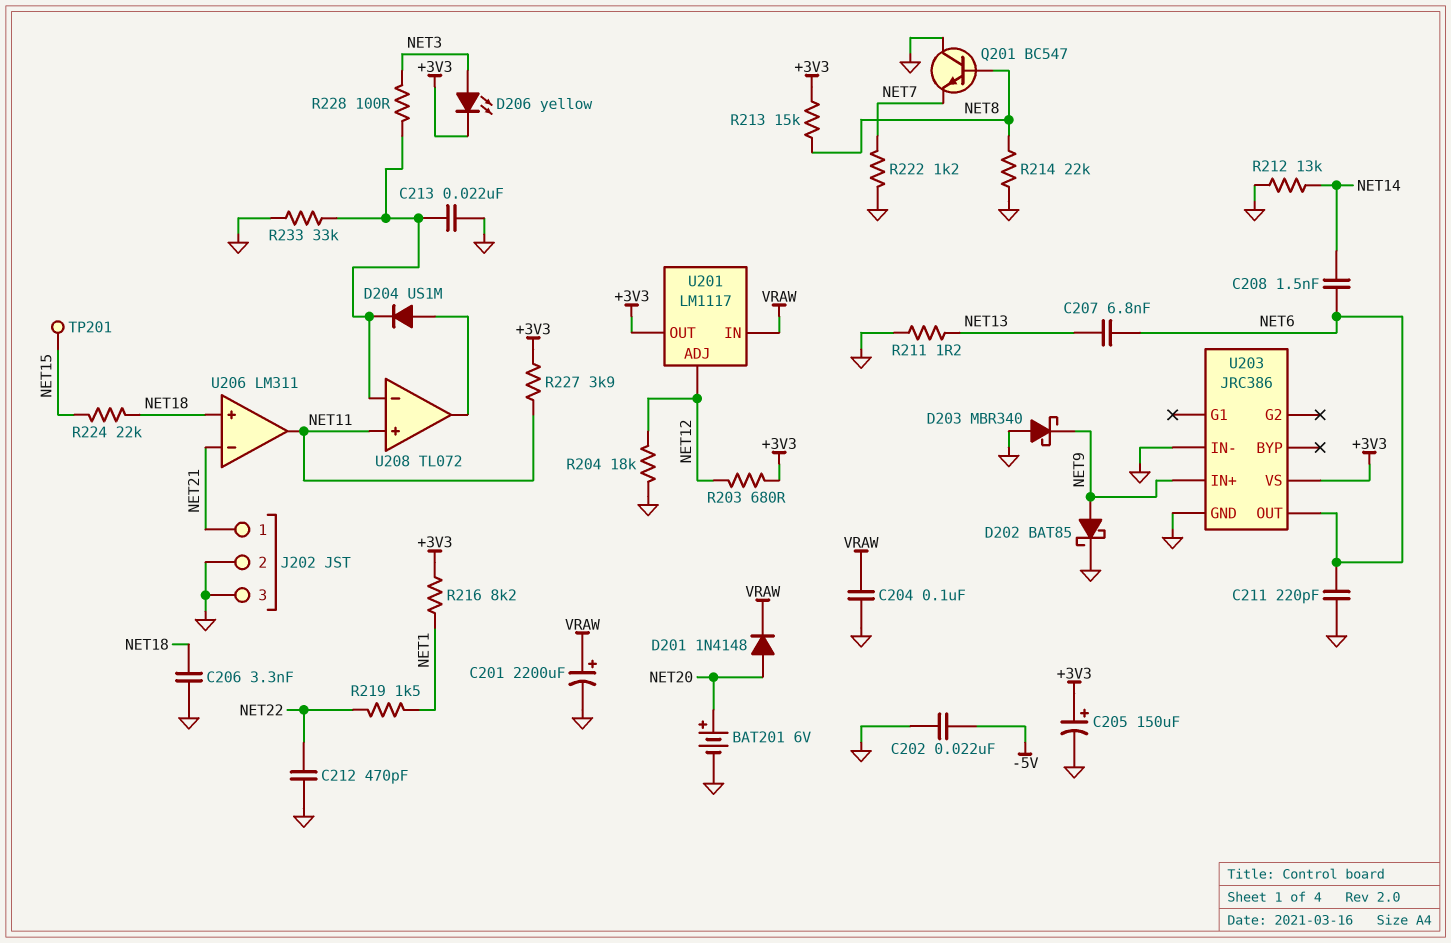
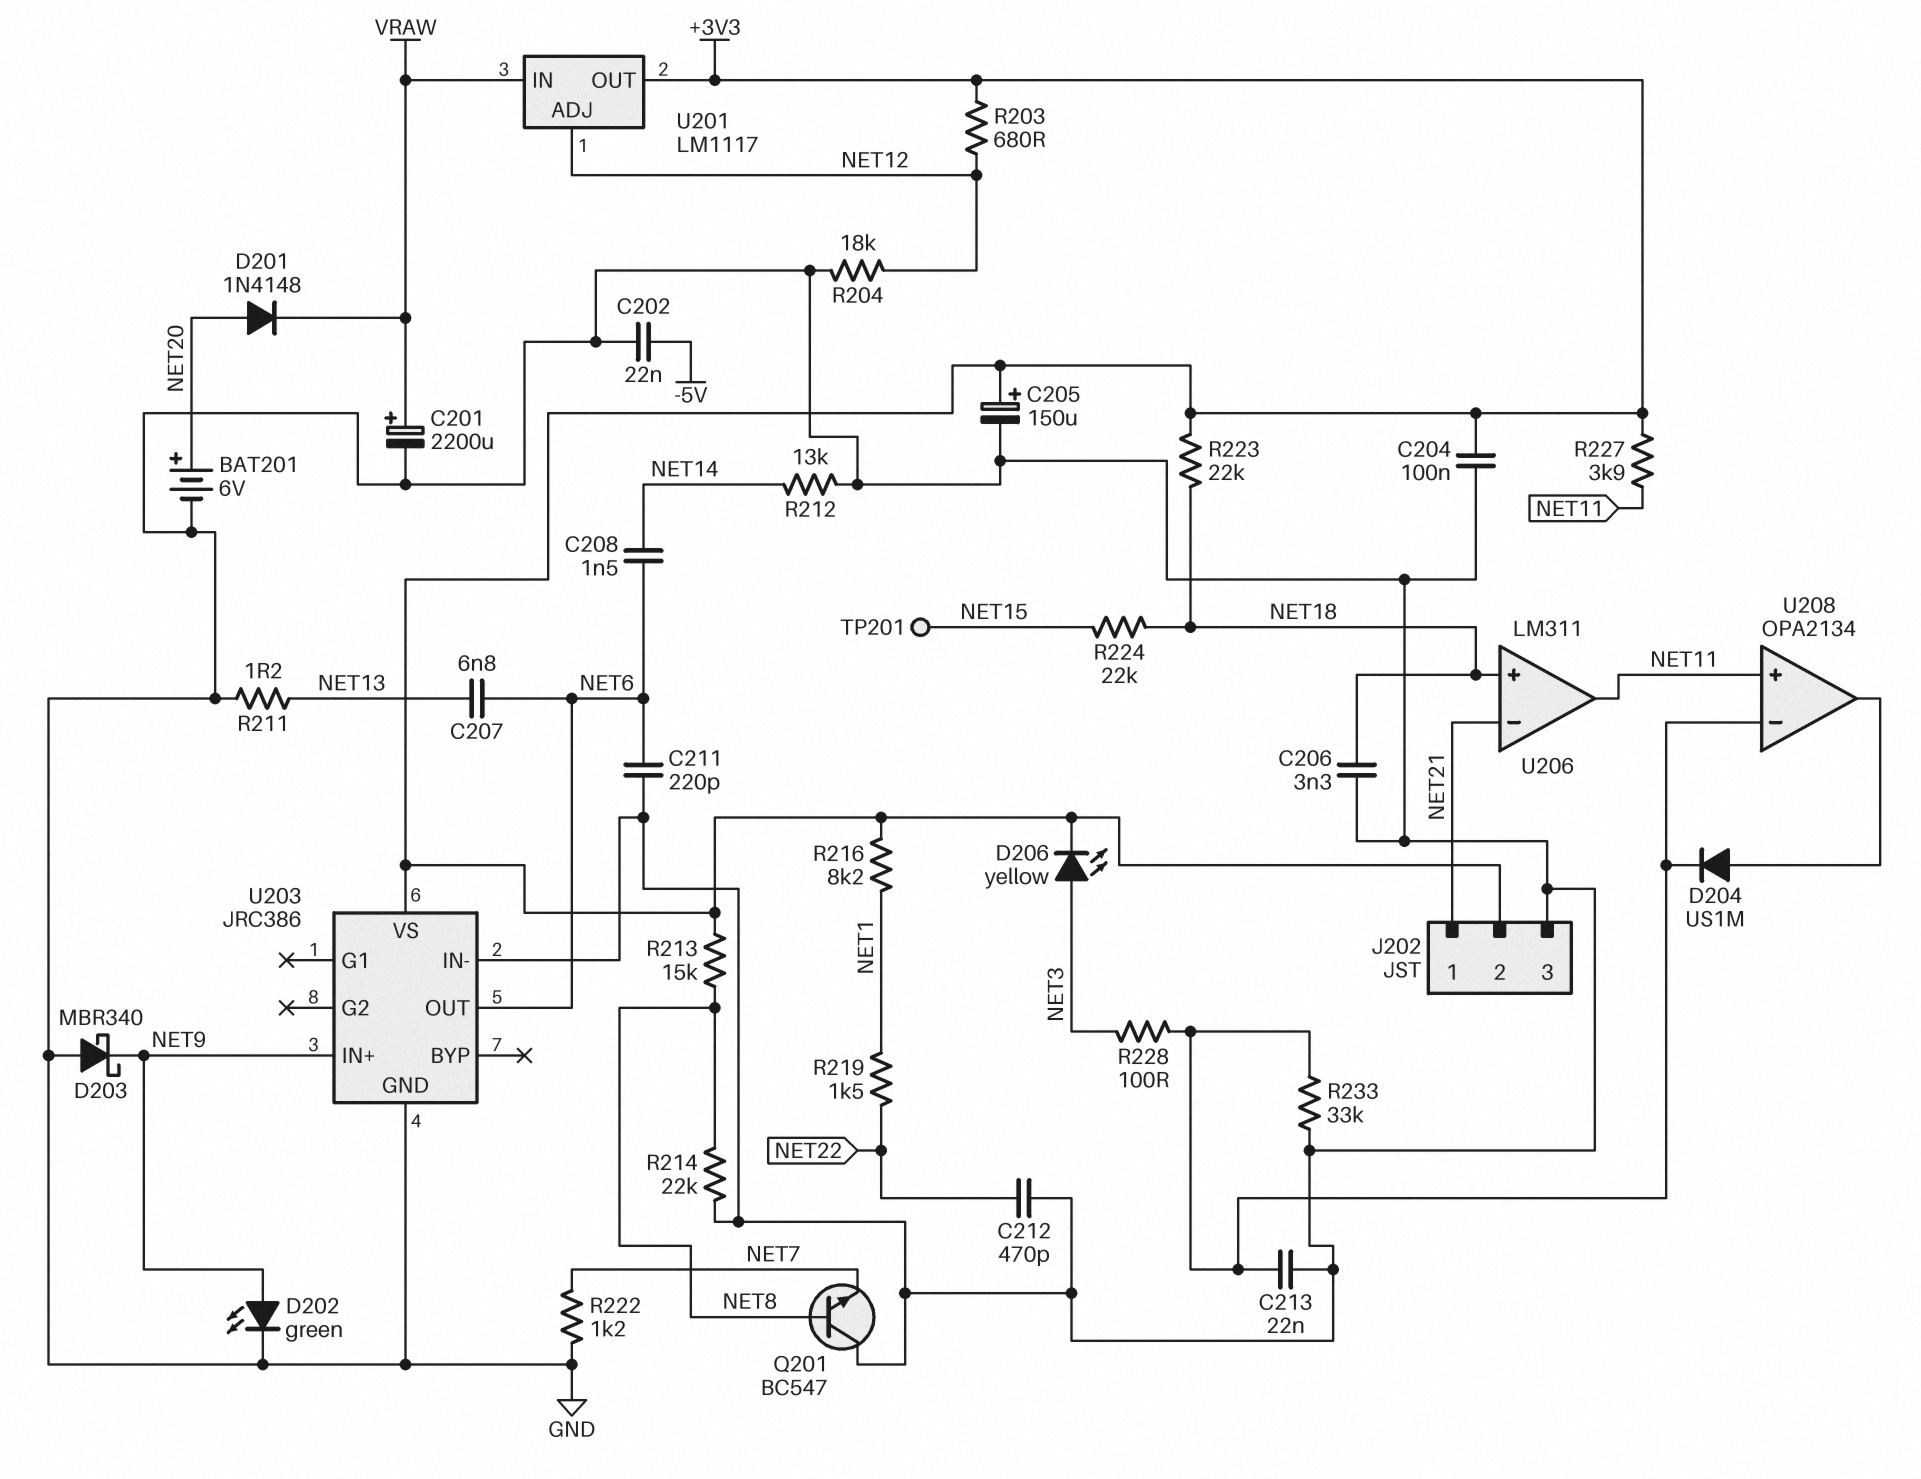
C204: 100nF (GND, VRAW) -> 100nF (+3V3, GND)
D202: schottky BAT85 (A NET9, K GND) -> LED green (A NET9, K GND)
J202 pin 2: GND -> +3V3
R223: none -> 22k (+3V3, NET18)
U208: TL072 -> OPA2134

